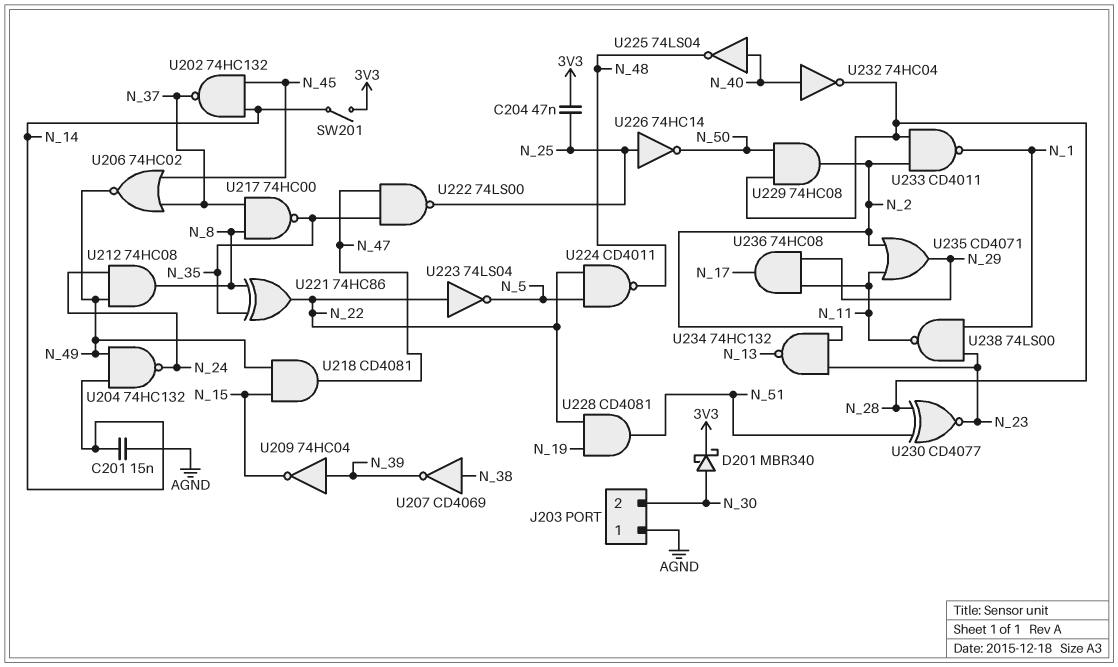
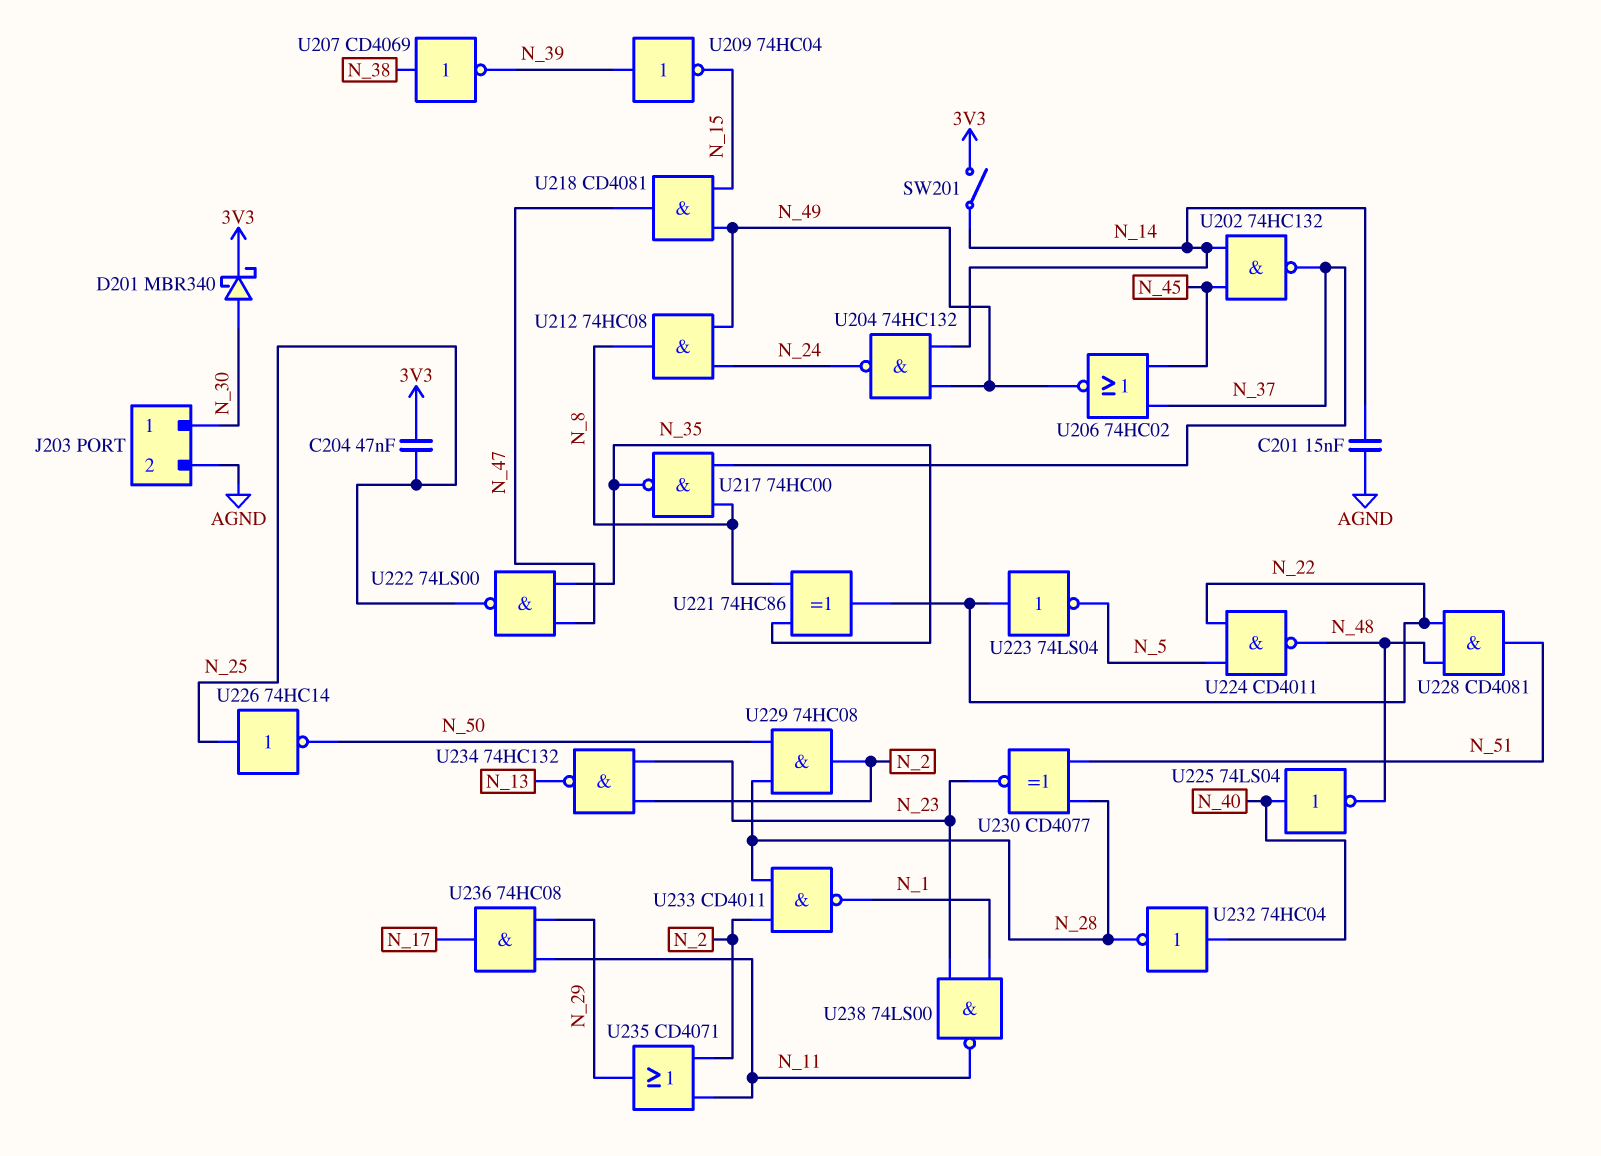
J203 pin 1: AGND -> N_30
J203 pin 2: N_30 -> AGND
U228: AND CD4081 (in N_19, in N_22, out N_51) -> AND CD4081 (in N_22, in N_48, out N_51)

